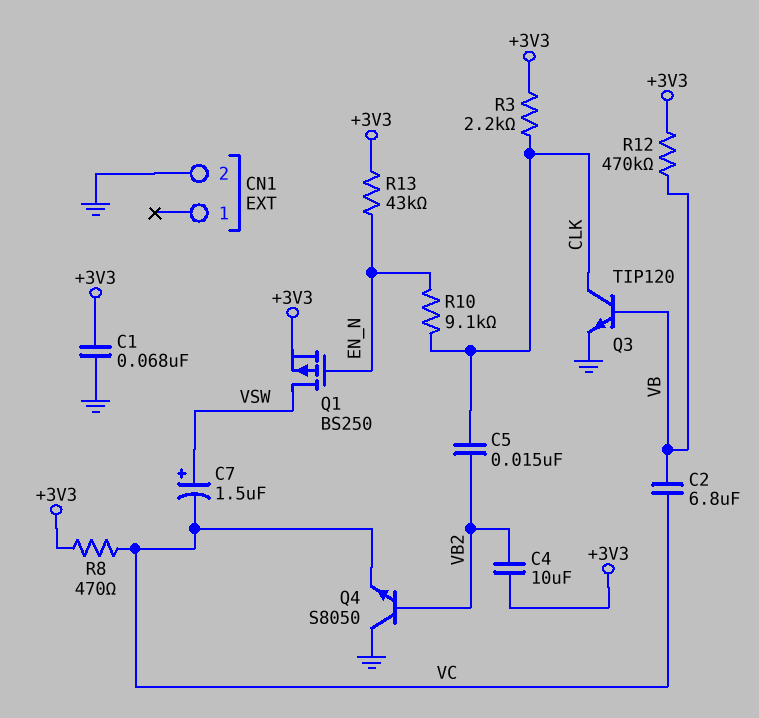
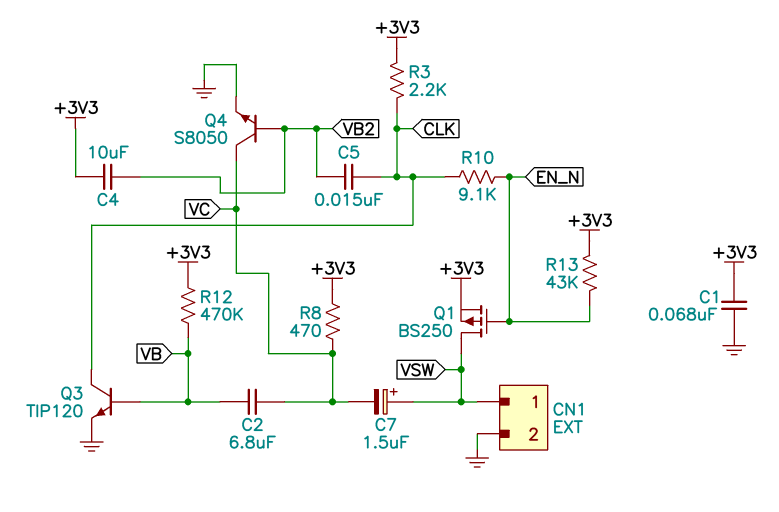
CN1 pin 1: none -> VSW
Q4: NPN S8050 (B VB2, C GND, E VC) -> NPN S8050 (B VB2, C VC, E GND)

